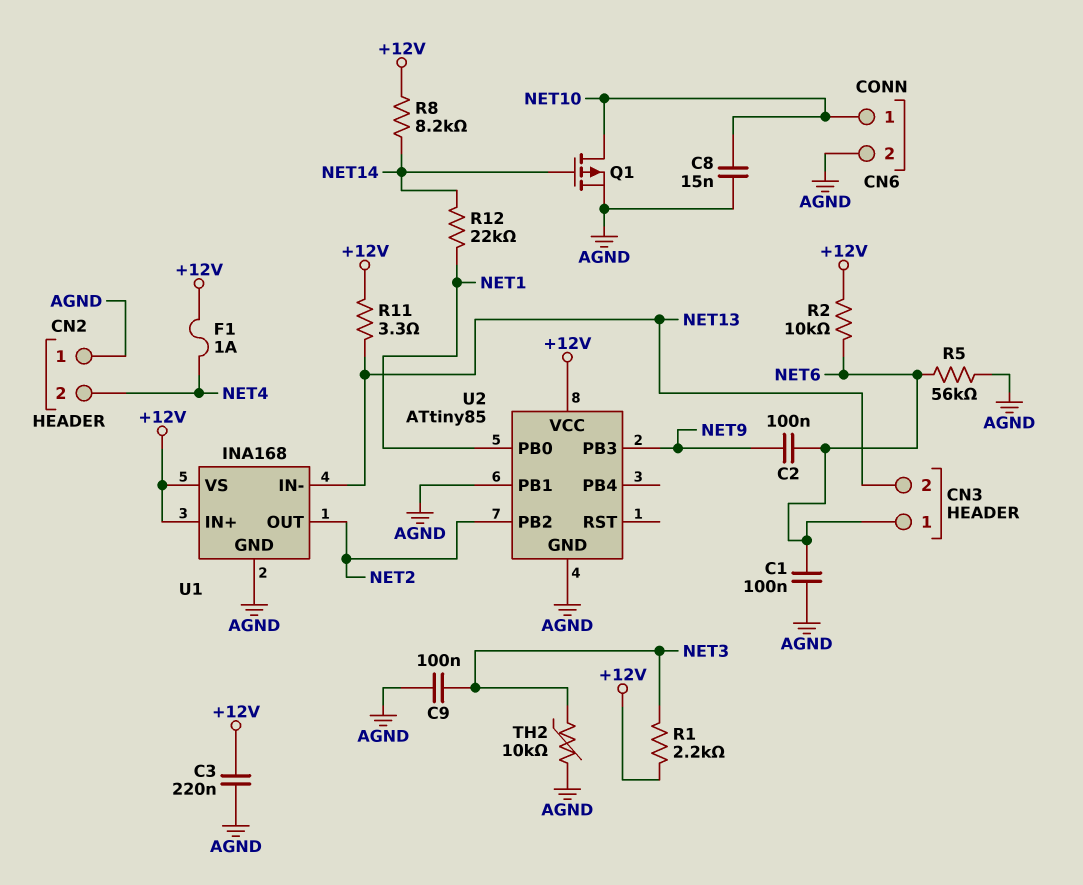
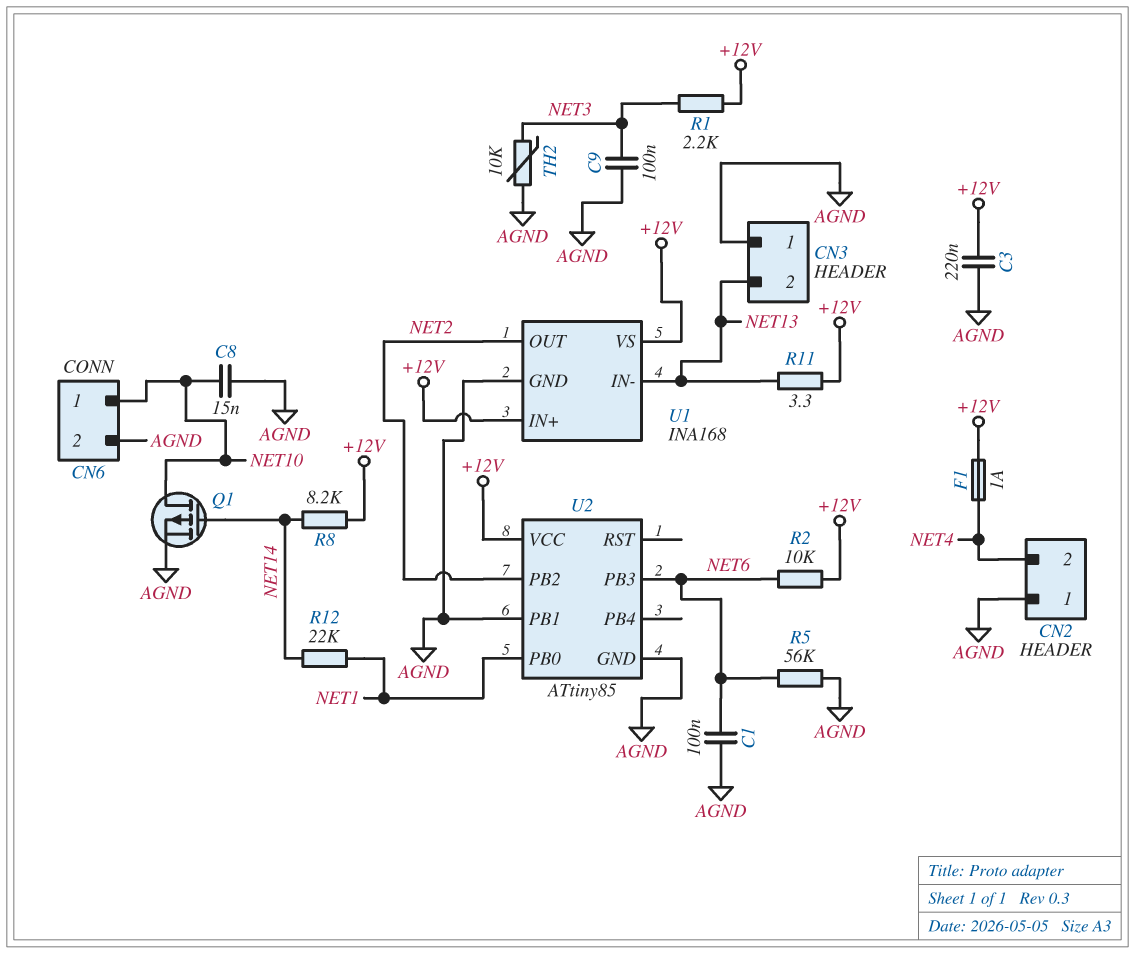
C2: 100nF (NET6, NET9) -> none
CN3 pin 1: NET6 -> AGND
U2 pin PB3: NET9 -> NET6

